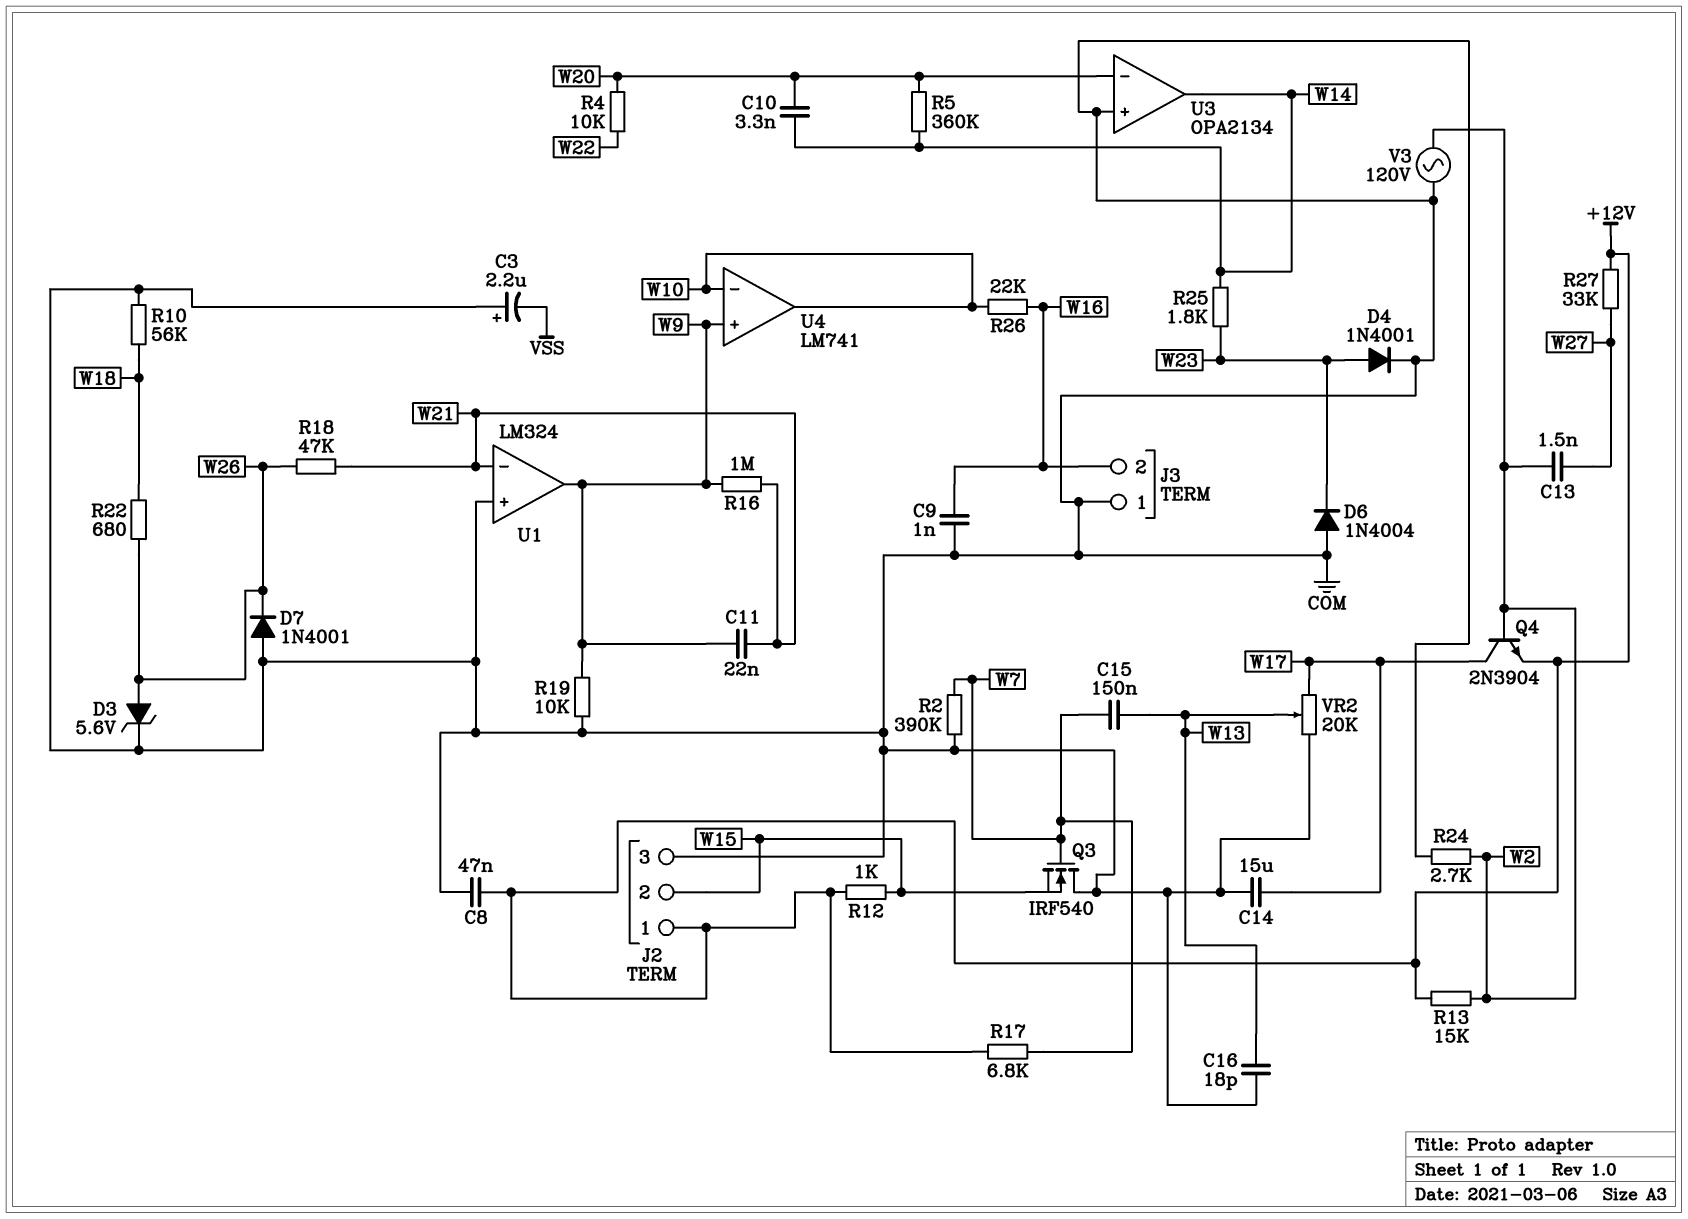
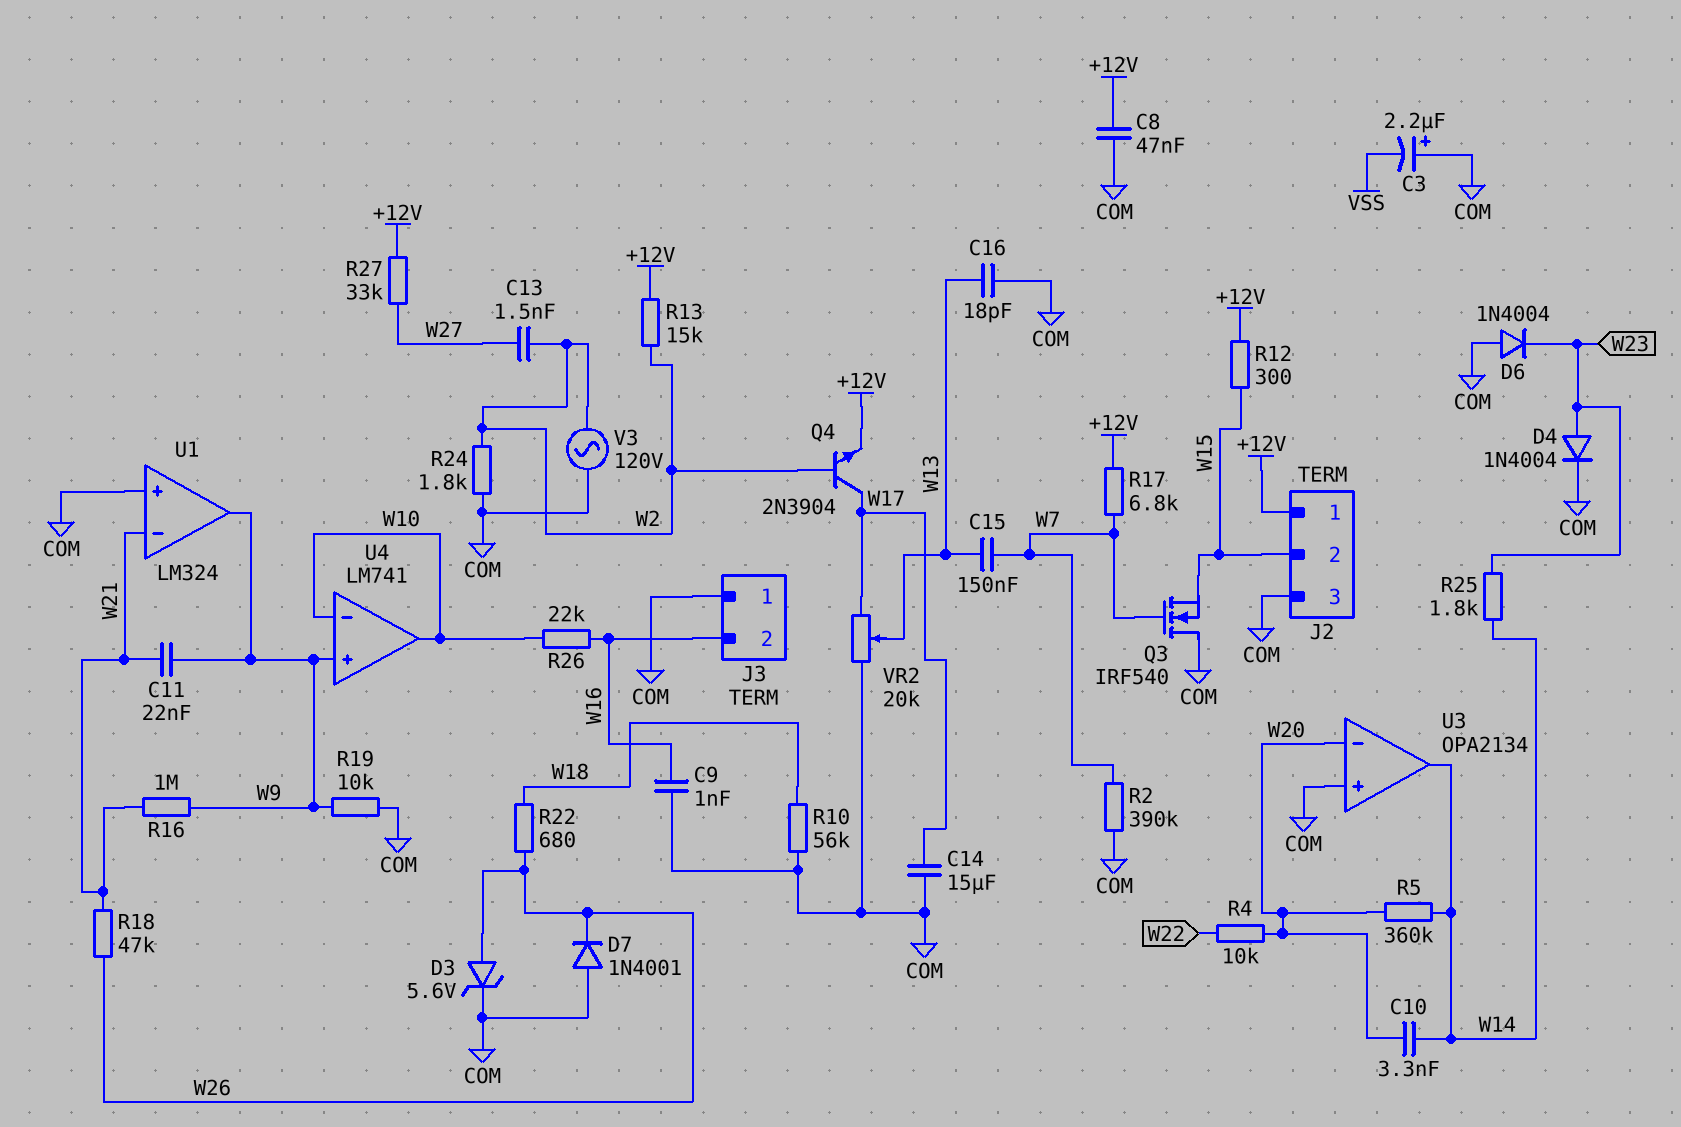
D4: diode 1N4001 (A W23, K COM) -> diode 1N4004 (A W23, K COM)
R12: 1k (+12V, W15) -> 300 (+12V, W15)
R24: 2.7k (COM, W2) -> 1.8k (COM, W2)

